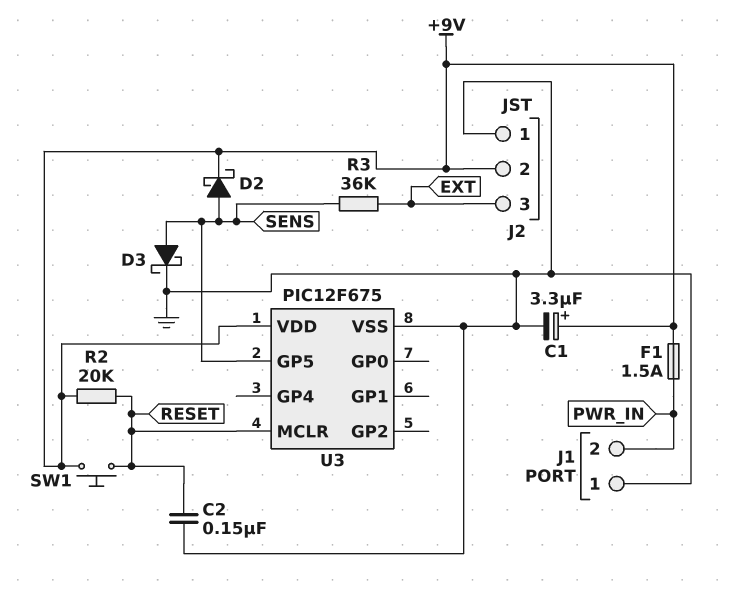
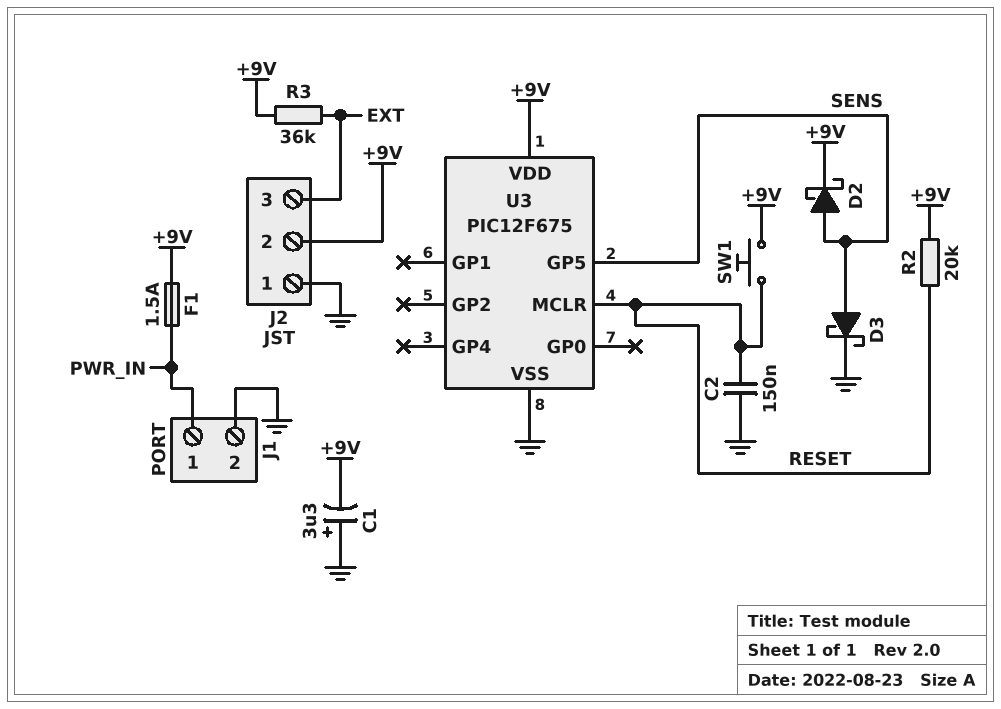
C1: 3.3uF (plus +9V, minus GND) -> 3.3uF (plus GND, minus +9V)
J1 pin 1: GND -> PWR_IN
J1 pin 2: PWR_IN -> GND
R3: 36k (EXT, SENS) -> 36k (+9V, EXT)

